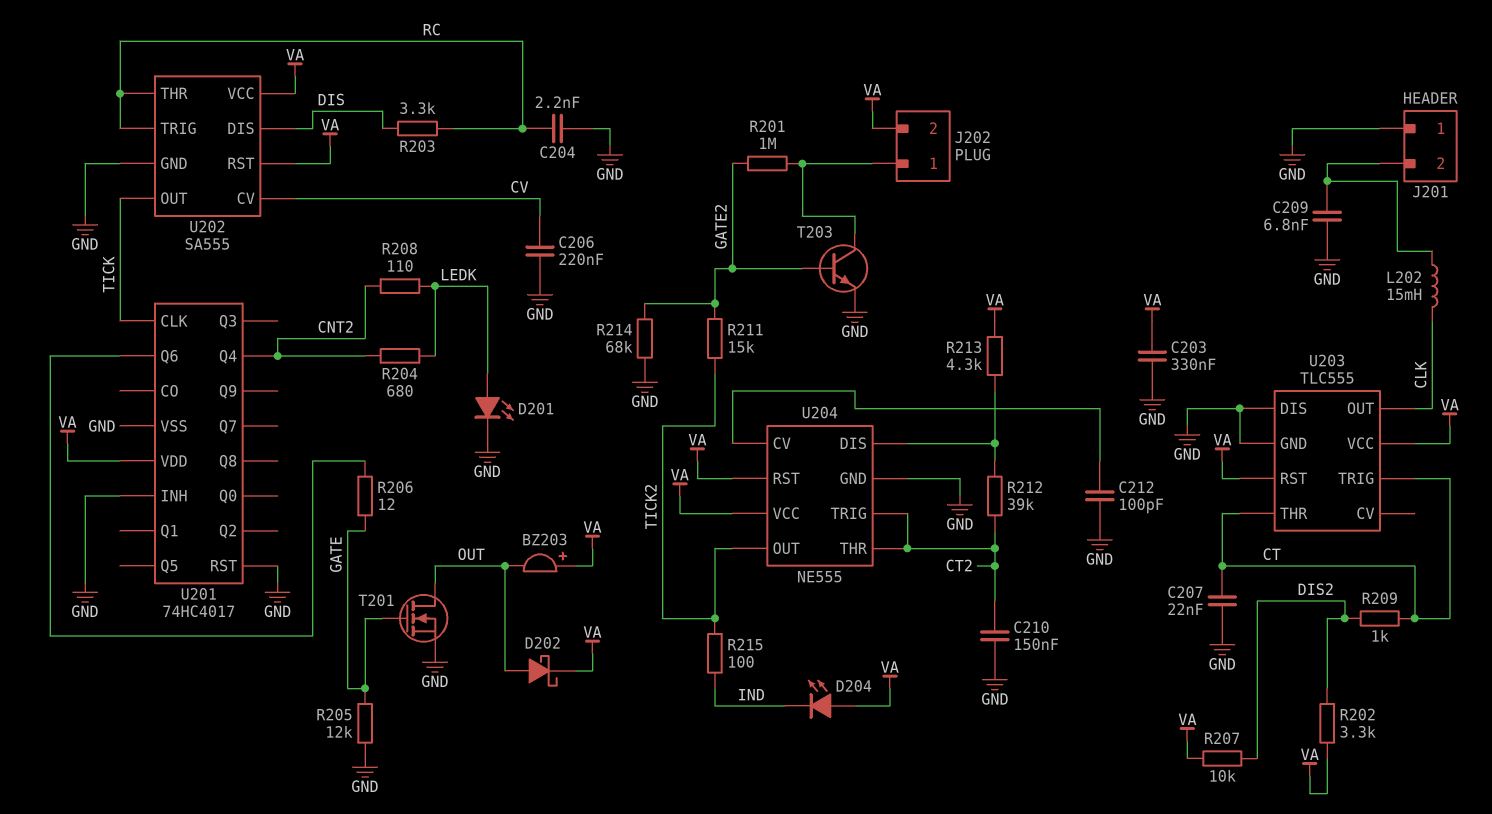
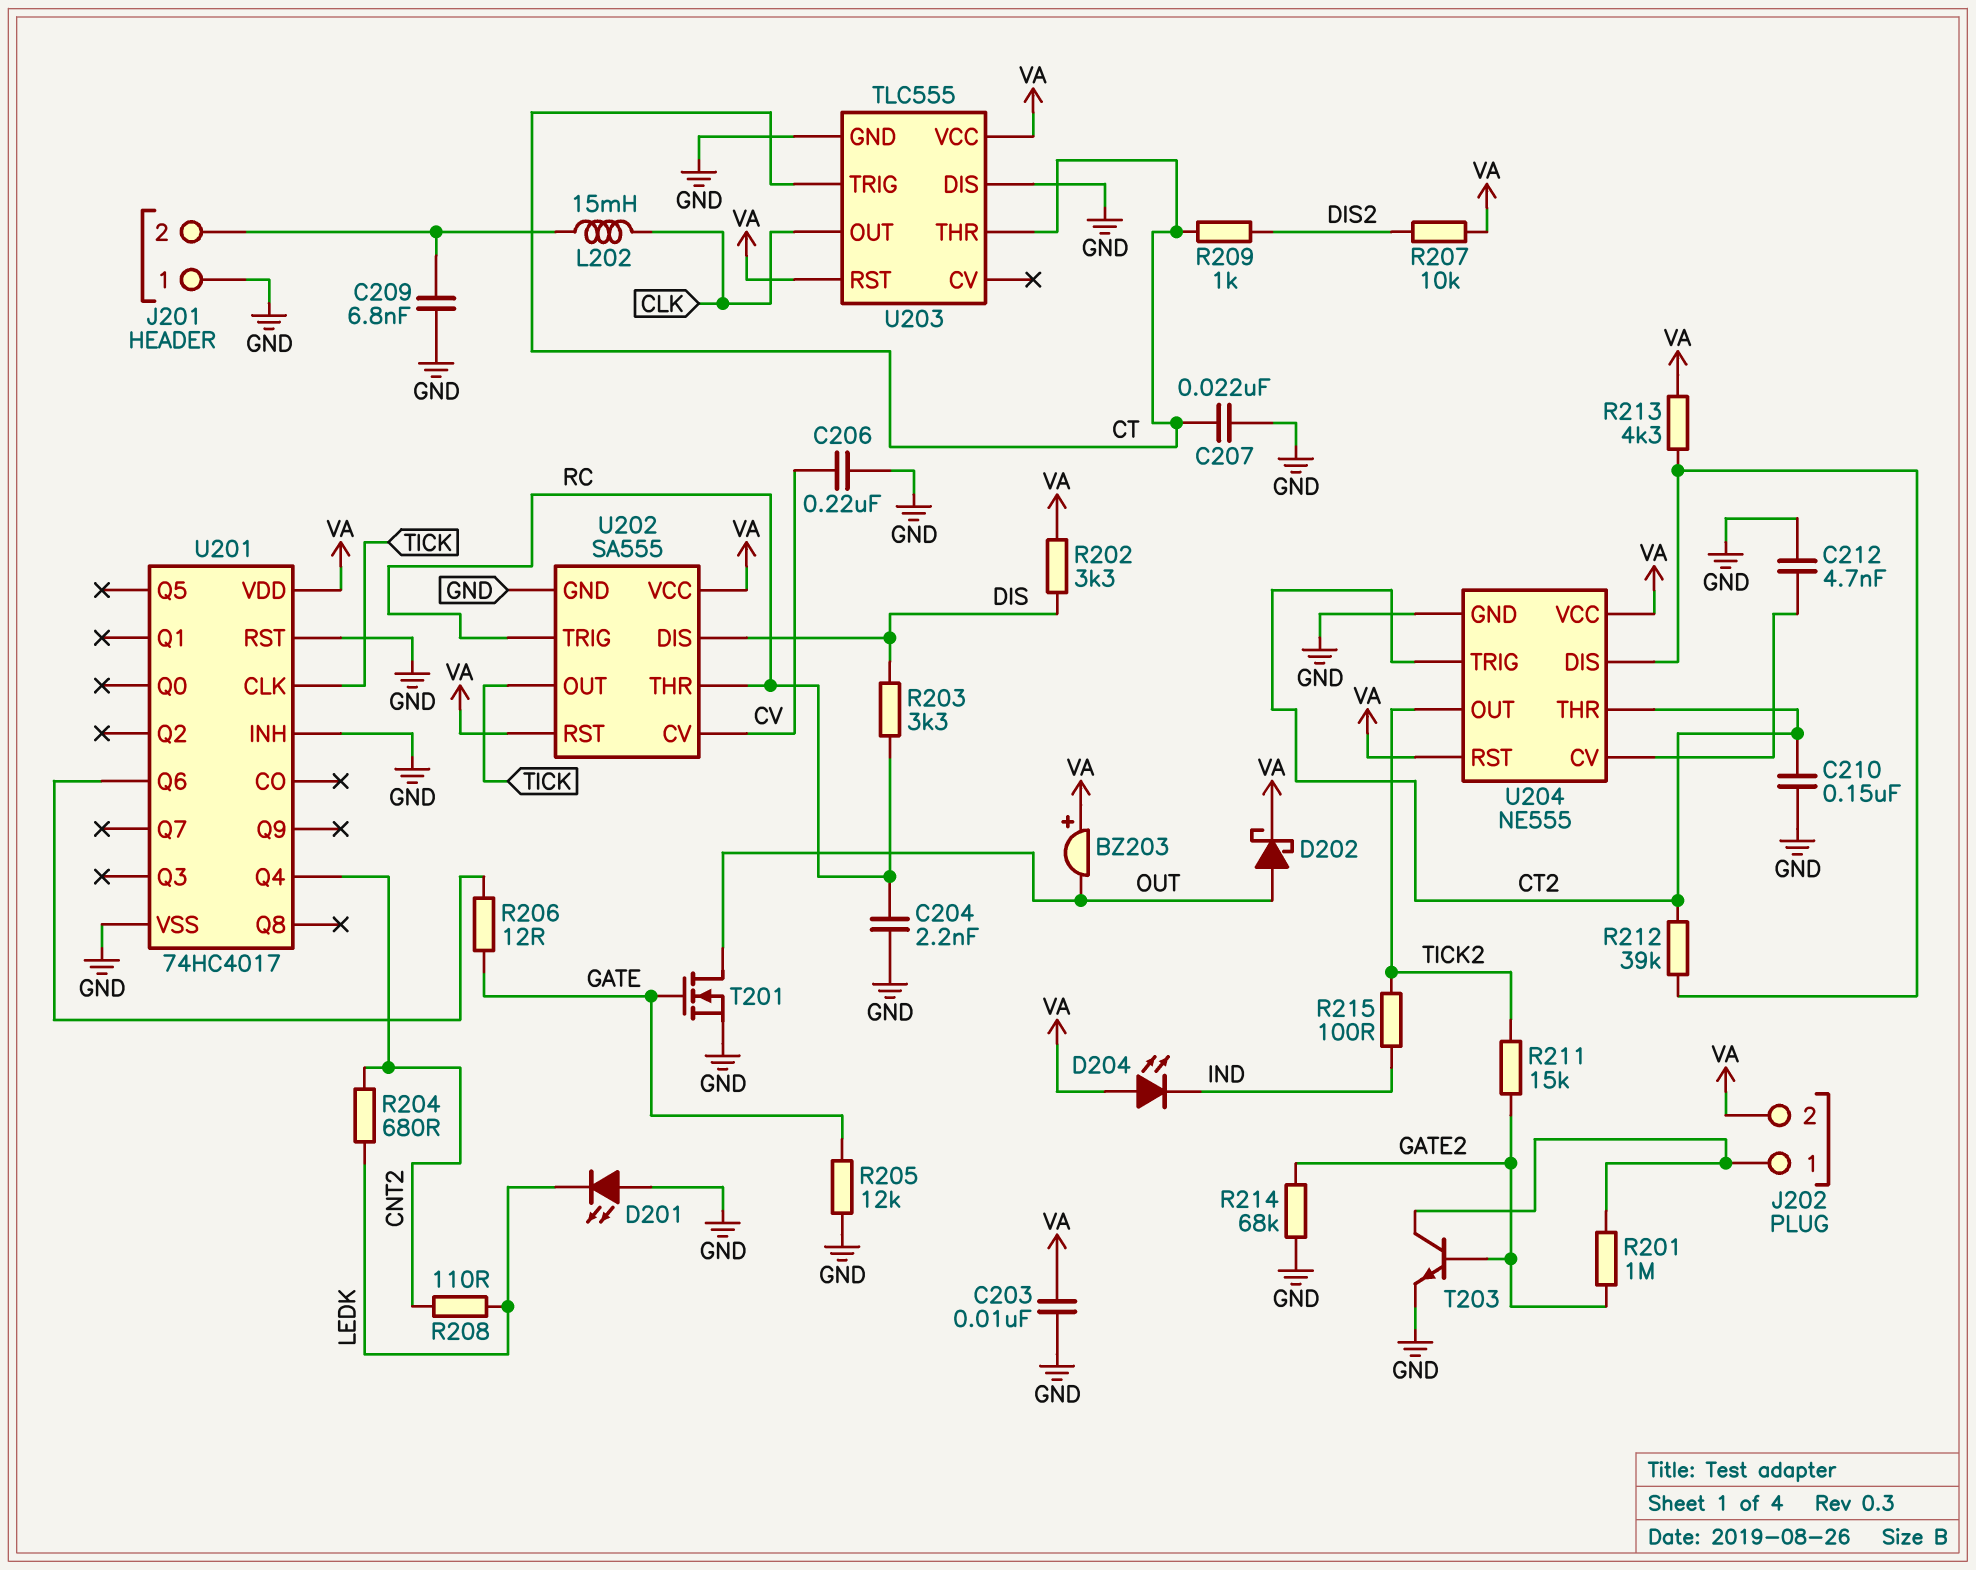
C203: 330nF (GND, VA) -> 10nF (GND, VA)
C212: 100pF (GND, U204/CV) -> 4.7nF (GND, U204/CV)
D201: LED (A LEDK, K GND) -> LED (A GND, K LEDK)
R202: 3.3k (DIS2, VA) -> 3.3k (DIS, VA)

